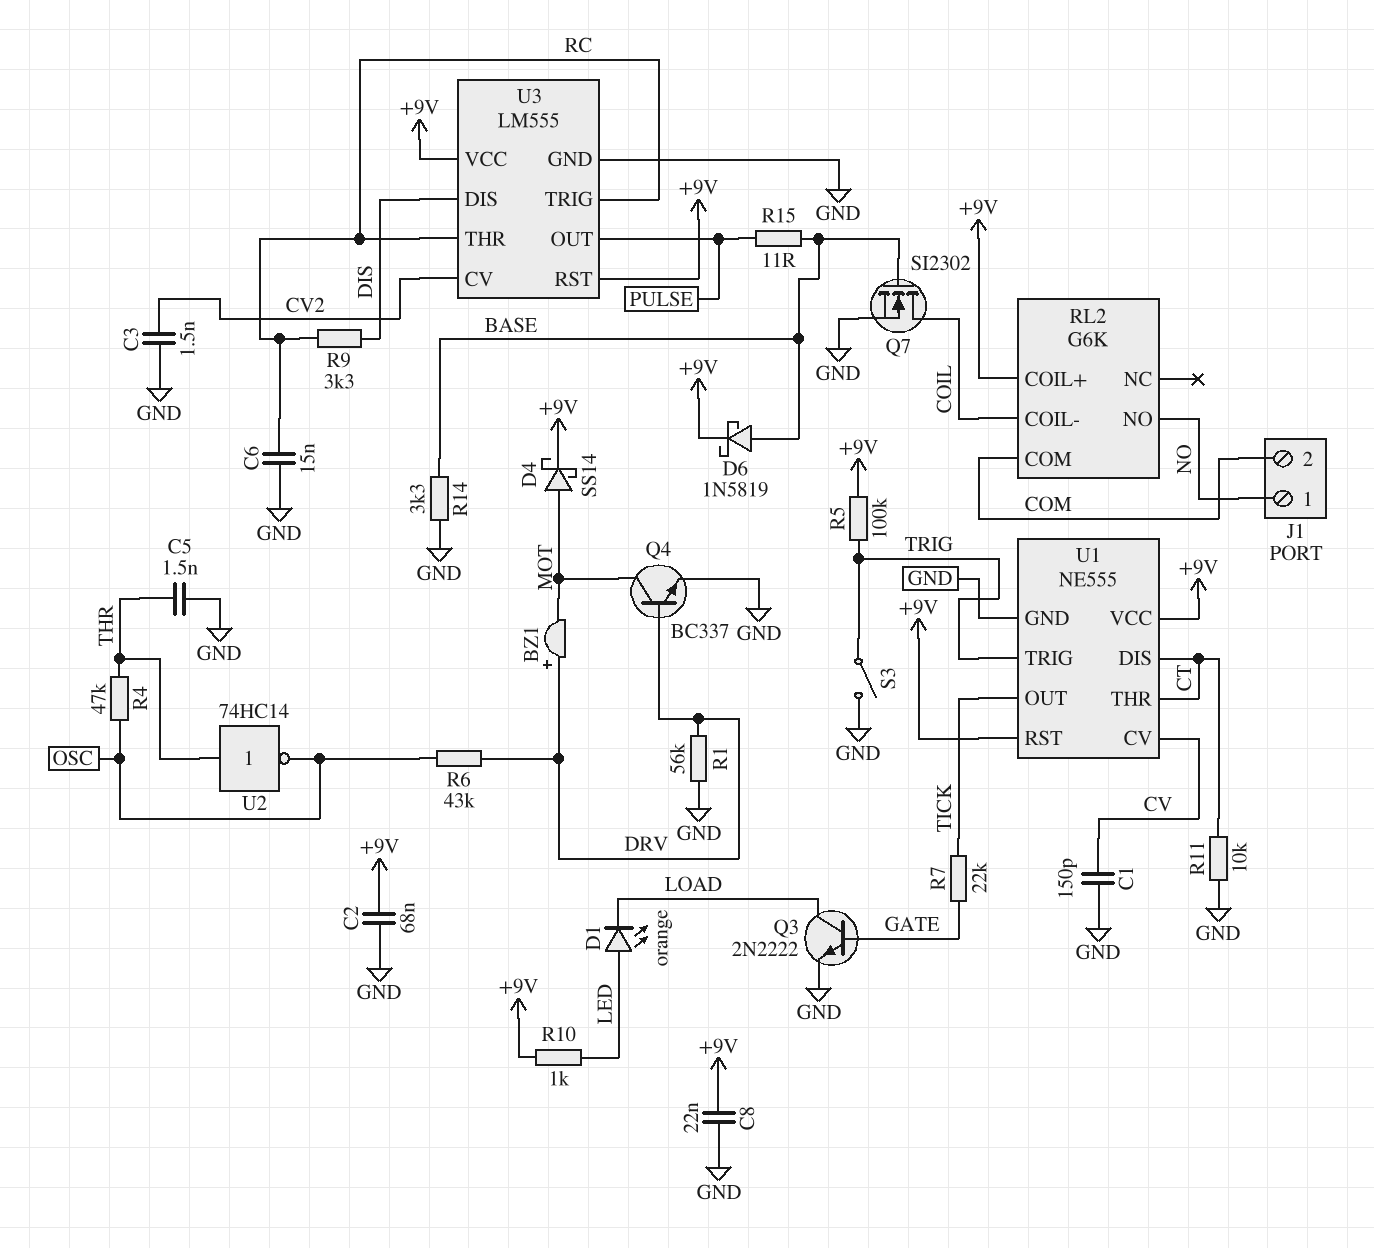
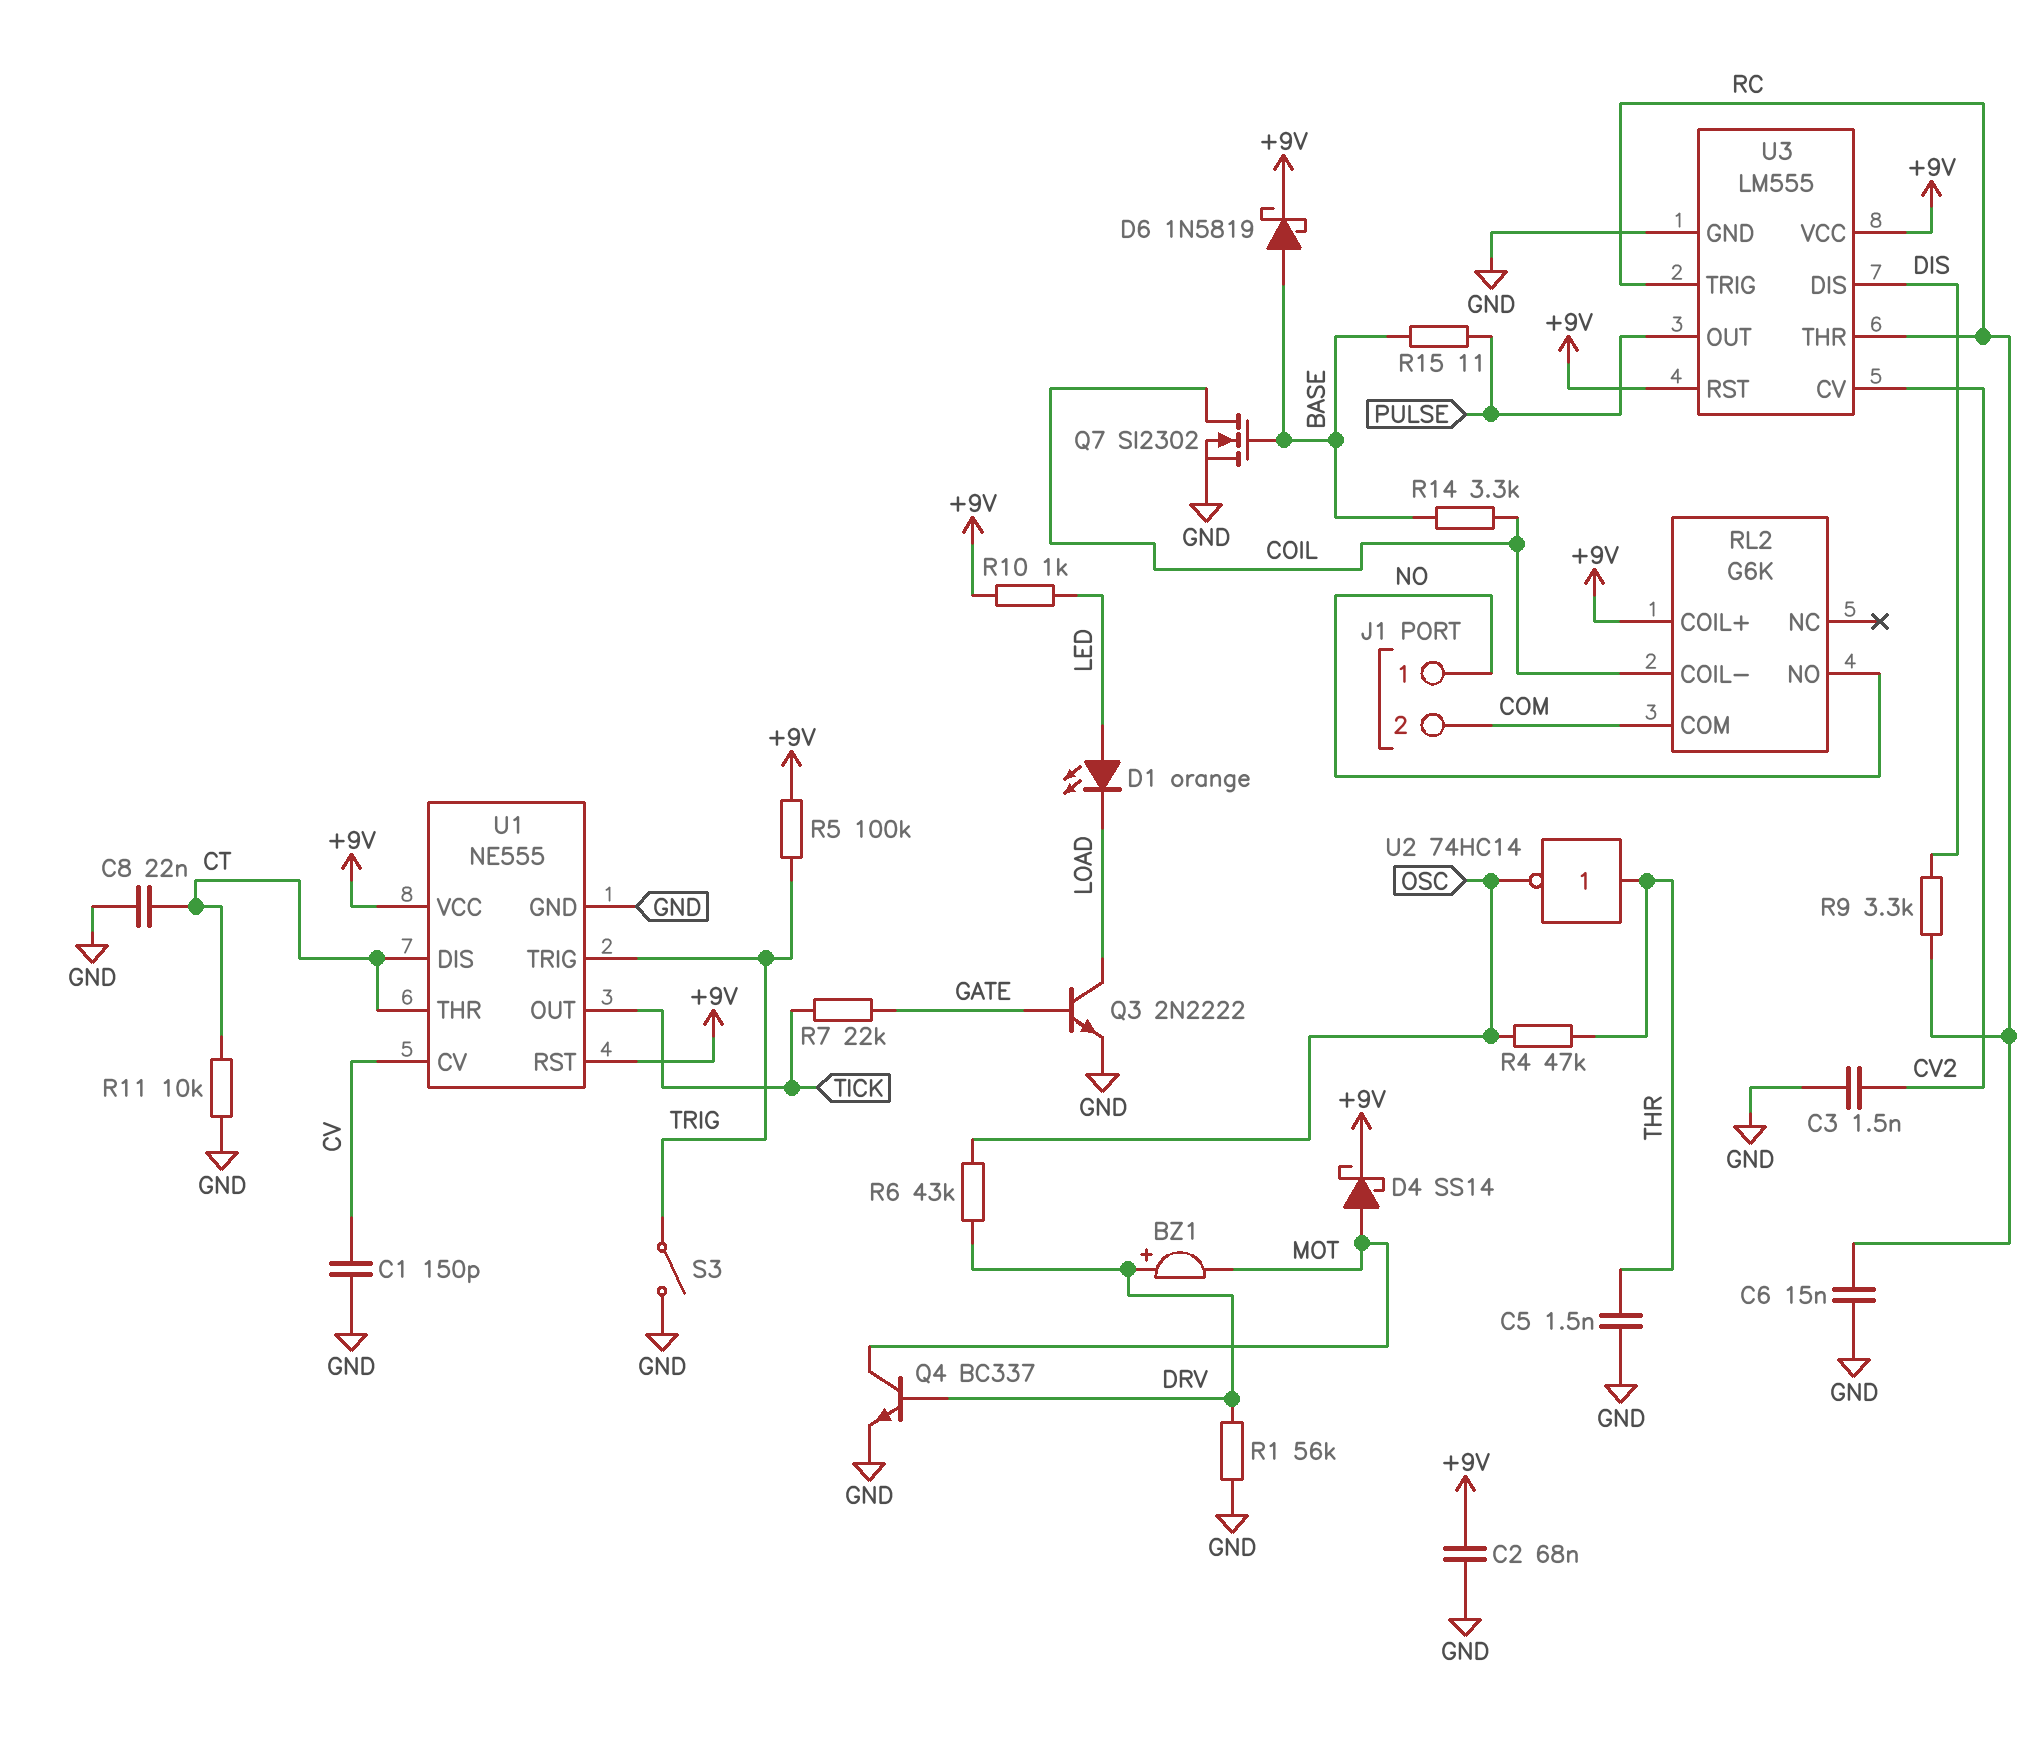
C8: 22nF (+9V, GND) -> 22nF (CT, GND)
R14: 3.3k (BASE, GND) -> 3.3k (BASE, COIL)

